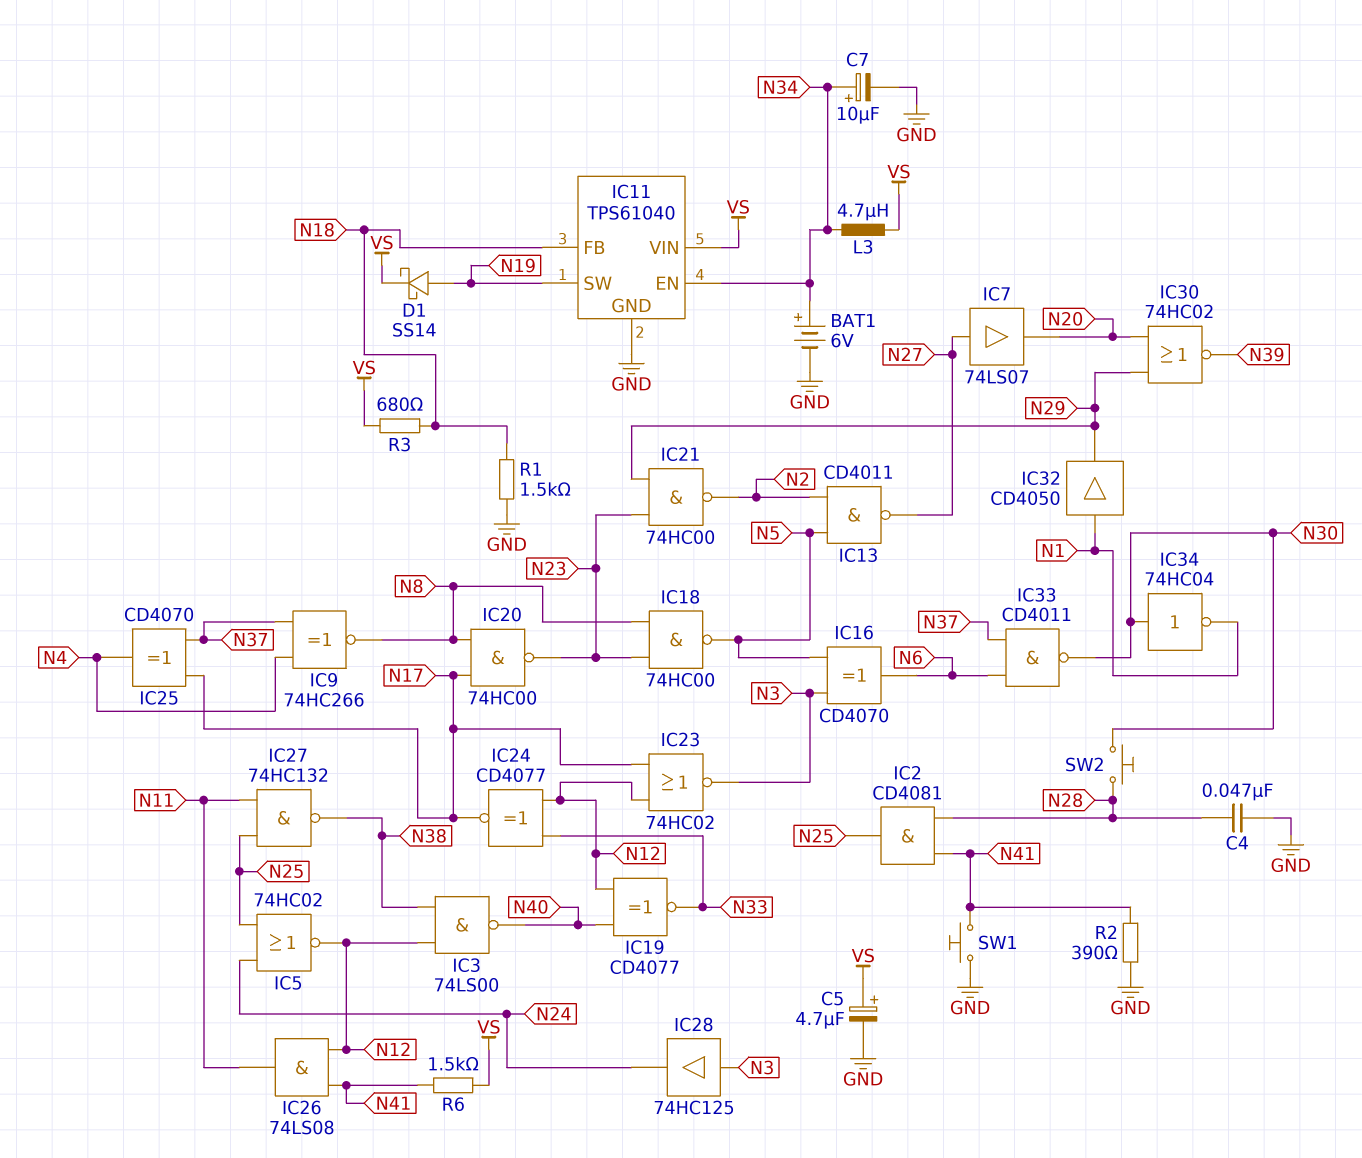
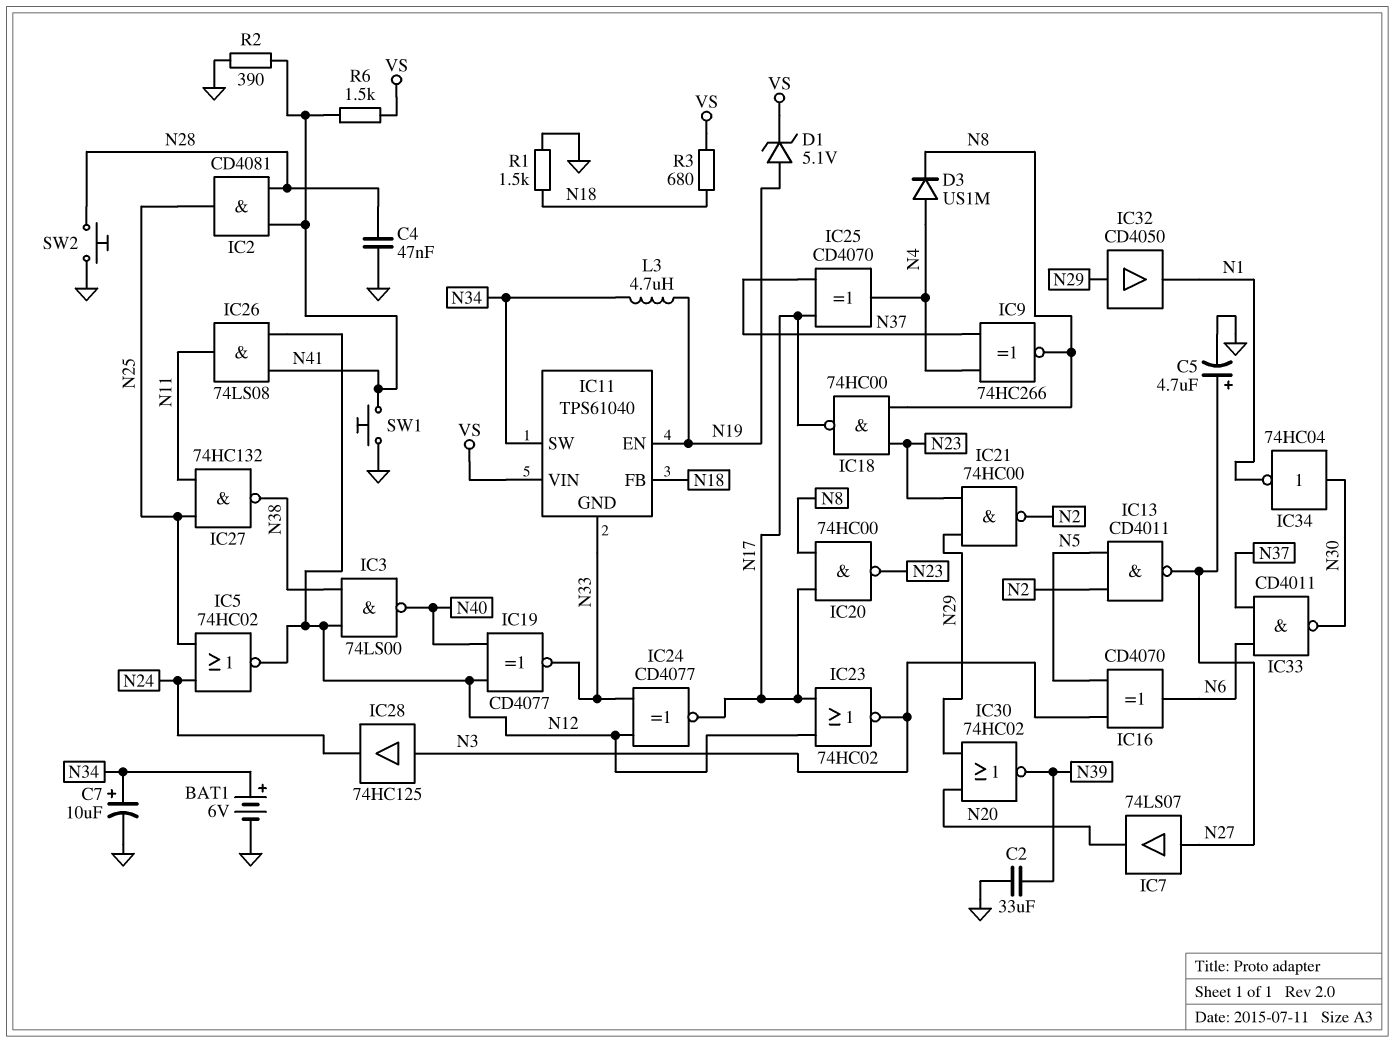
C2: none -> 33uF (GND, N39)
C5: 4.7uF (plus VS, minus GND) -> 4.7uF (plus N27, minus GND)
D1: schottky SS14 (A N19, K VS) -> zener 5.1V (A N19, K VS)
D3: none -> diode US1M (A N4, K N8)
IC11 pin EN: N34 -> N19
IC11 pin GND: GND -> N33
IC11 pin SW: N19 -> N34
IC18: NAND 74HC00 (in N8, in N23, out N5) -> NAND 74HC00 (in N8, in N23, out N17)
IC32: buffer CD4050 (in N1, out N29) -> buffer CD4050 (in N29, out N1)
L3: 4.7uH (N34, VS) -> 4.7uH (N19, N34)
SW2: button (N28, N30) -> button (GND, N28)

